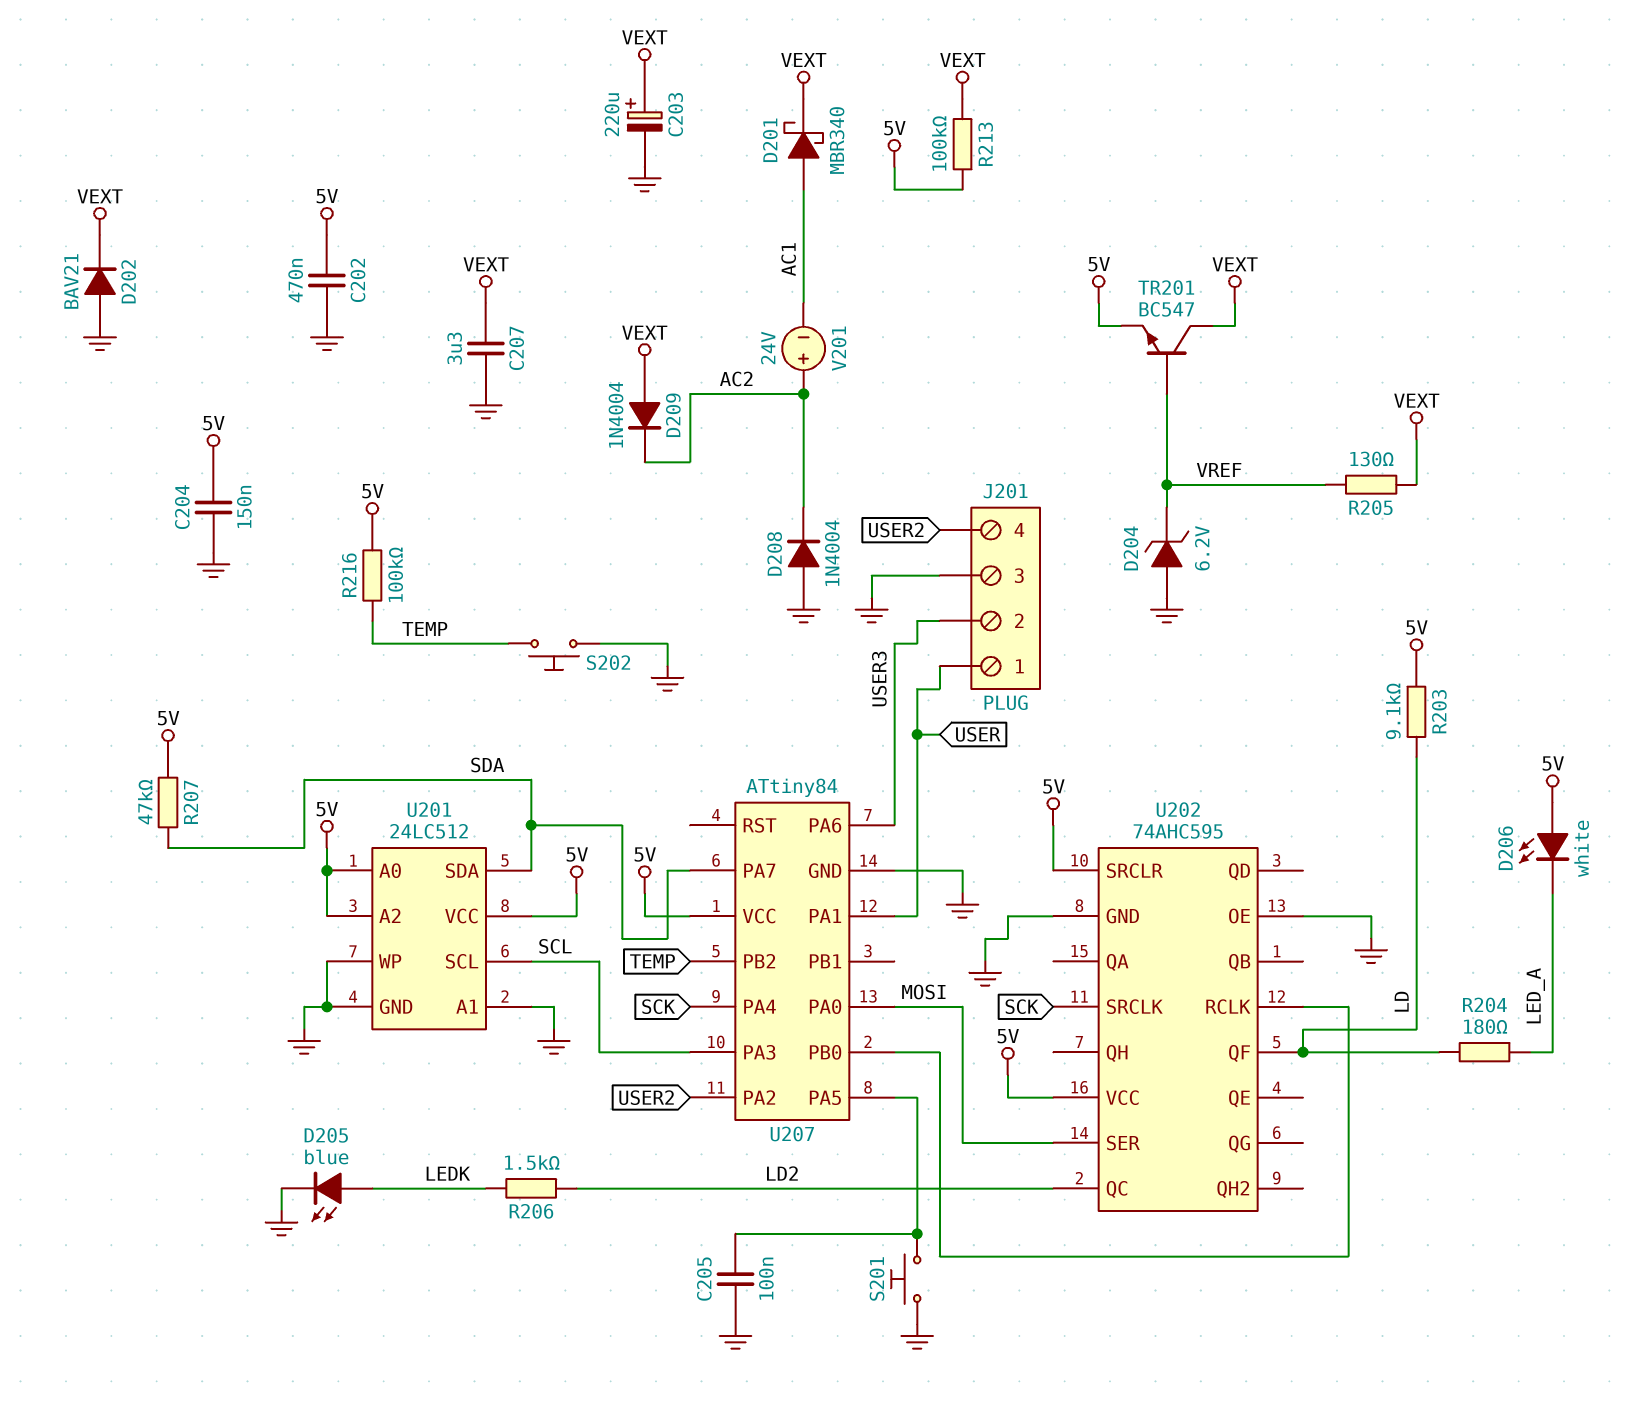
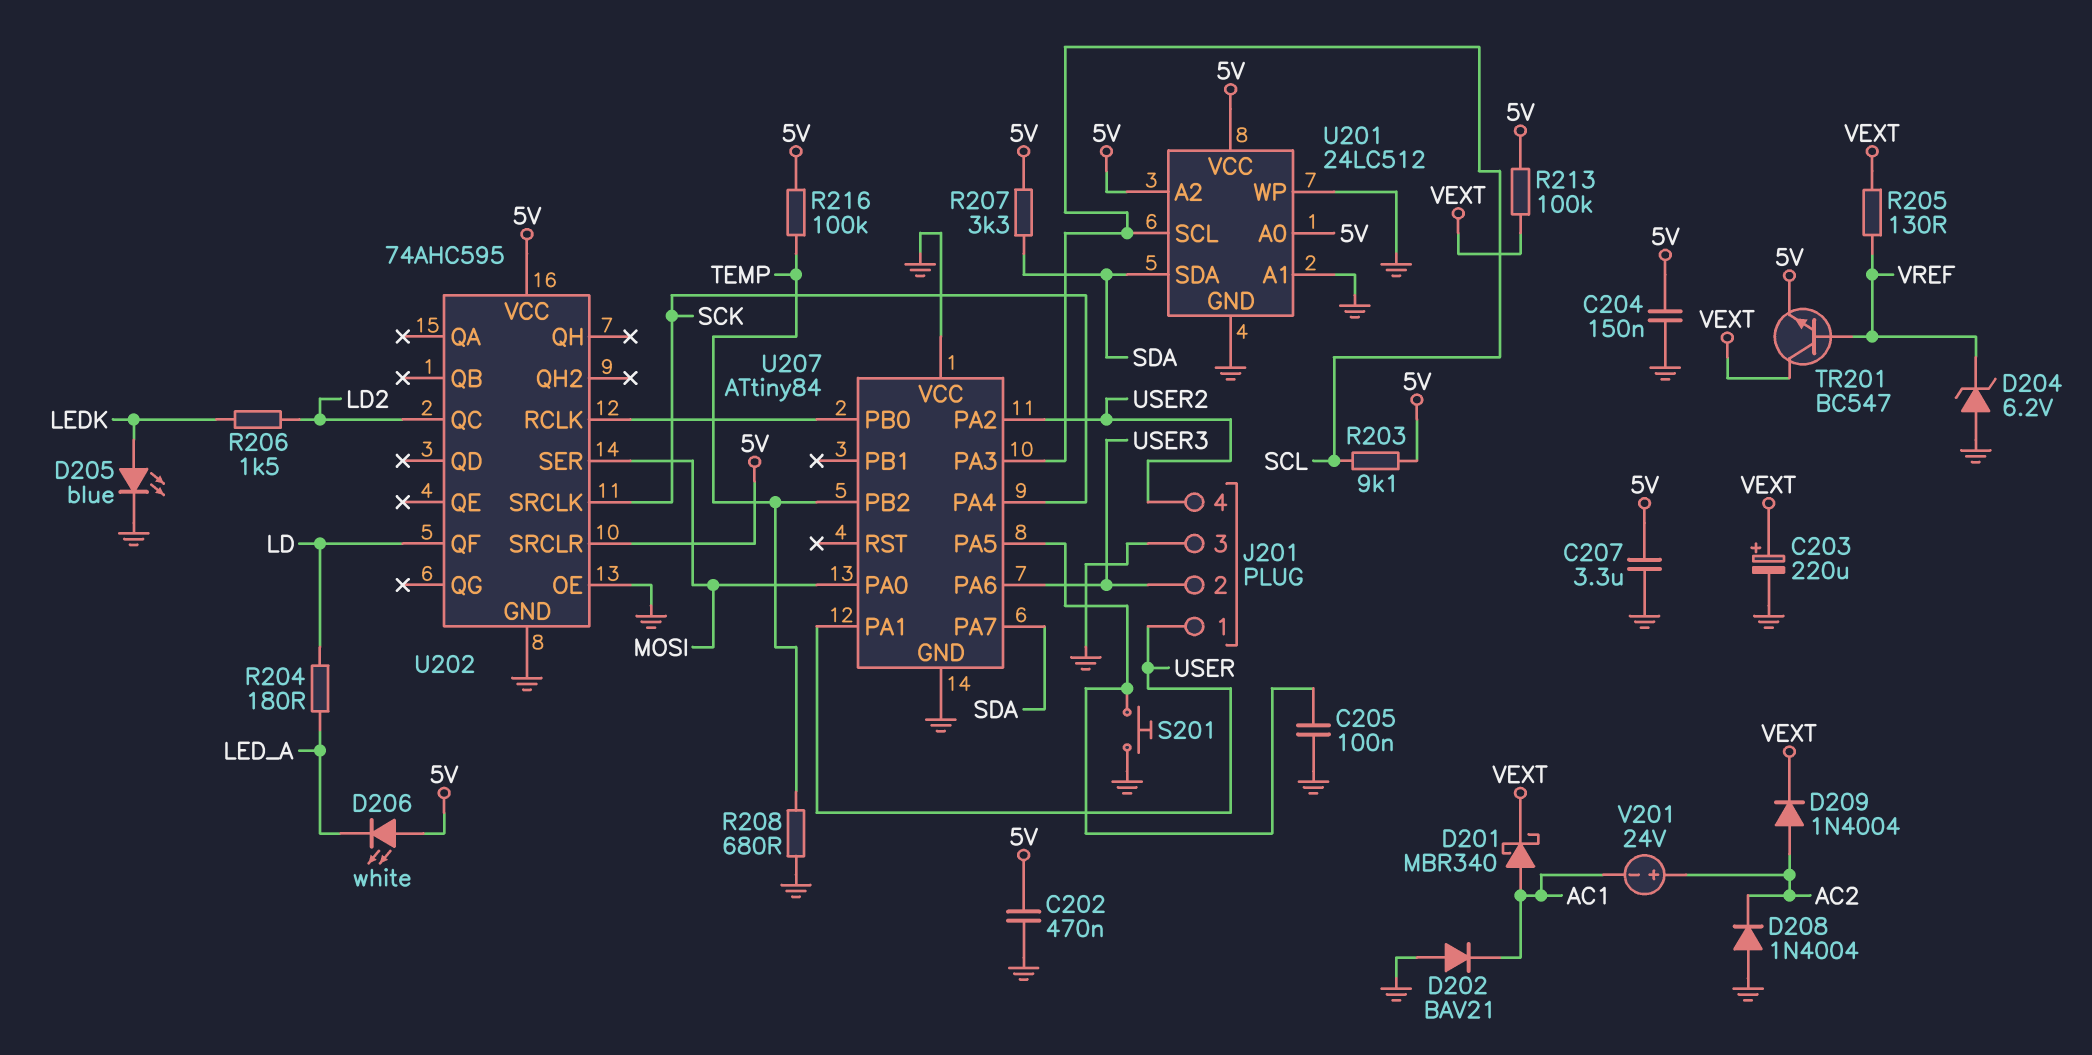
C207: 3.3uF (GND, VEXT) -> 3.3uF (5V, GND)
D202: diode BAV21 (A GND, K VEXT) -> diode BAV21 (A GND, K AC1)
D209: diode 1N4004 (A VEXT, K AC2) -> diode 1N4004 (A AC2, K VEXT)
R203: 9.1k (5V, LD) -> 9.1k (5V, SCL)
R207: 47k (5V, SDA) -> 3.3k (5V, SDA)
R208: none -> 680 (GND, TEMP)
S202: button (GND, TEMP) -> none
U207 pin VCC: 5V -> GND

